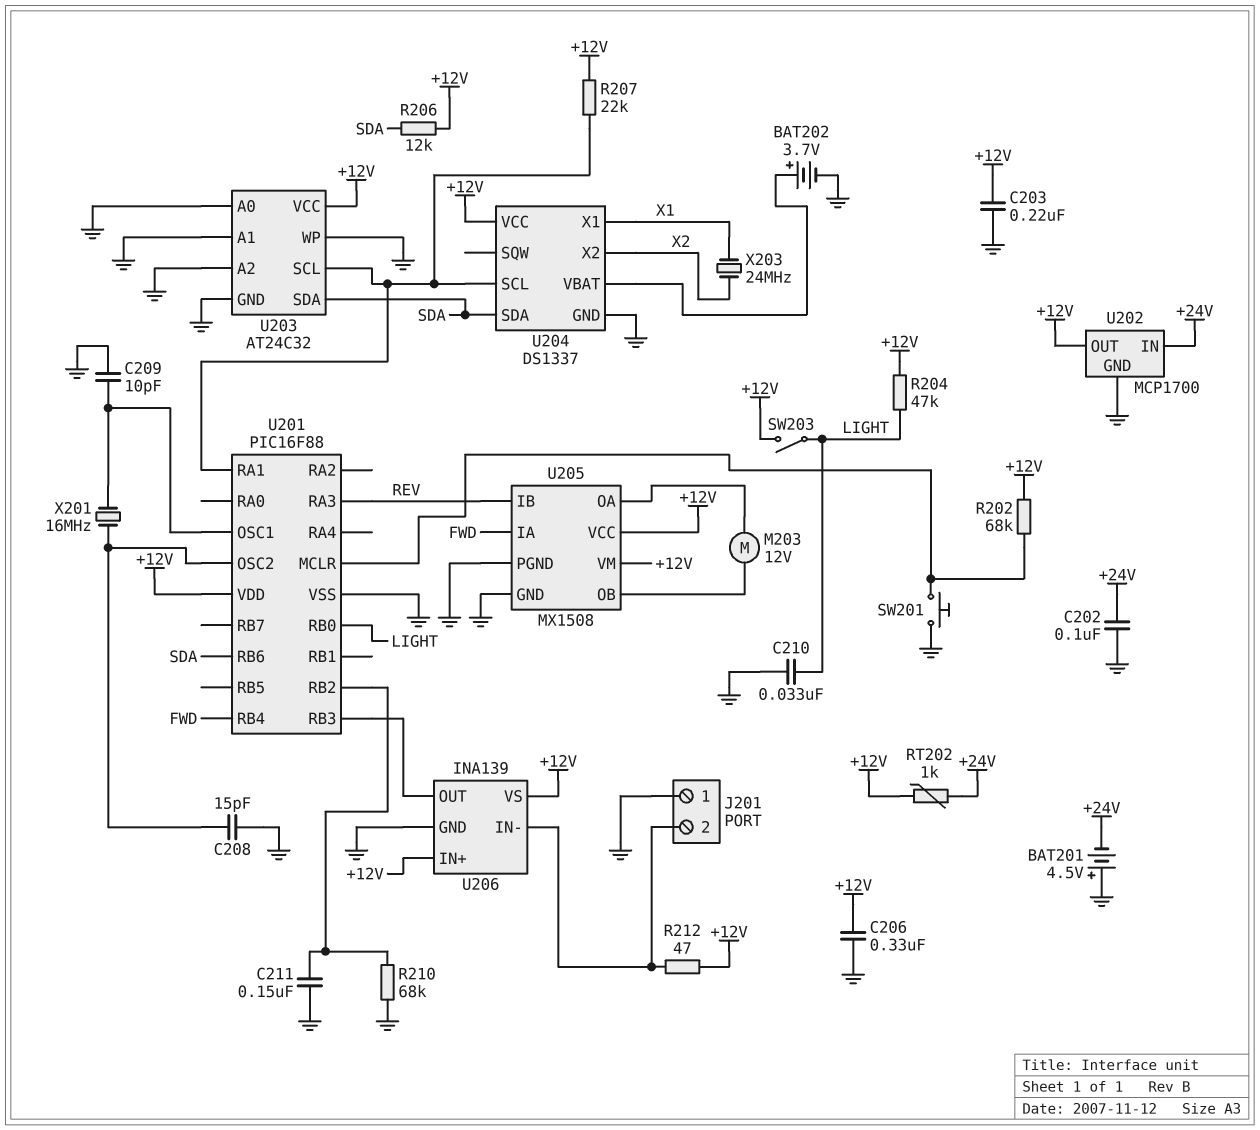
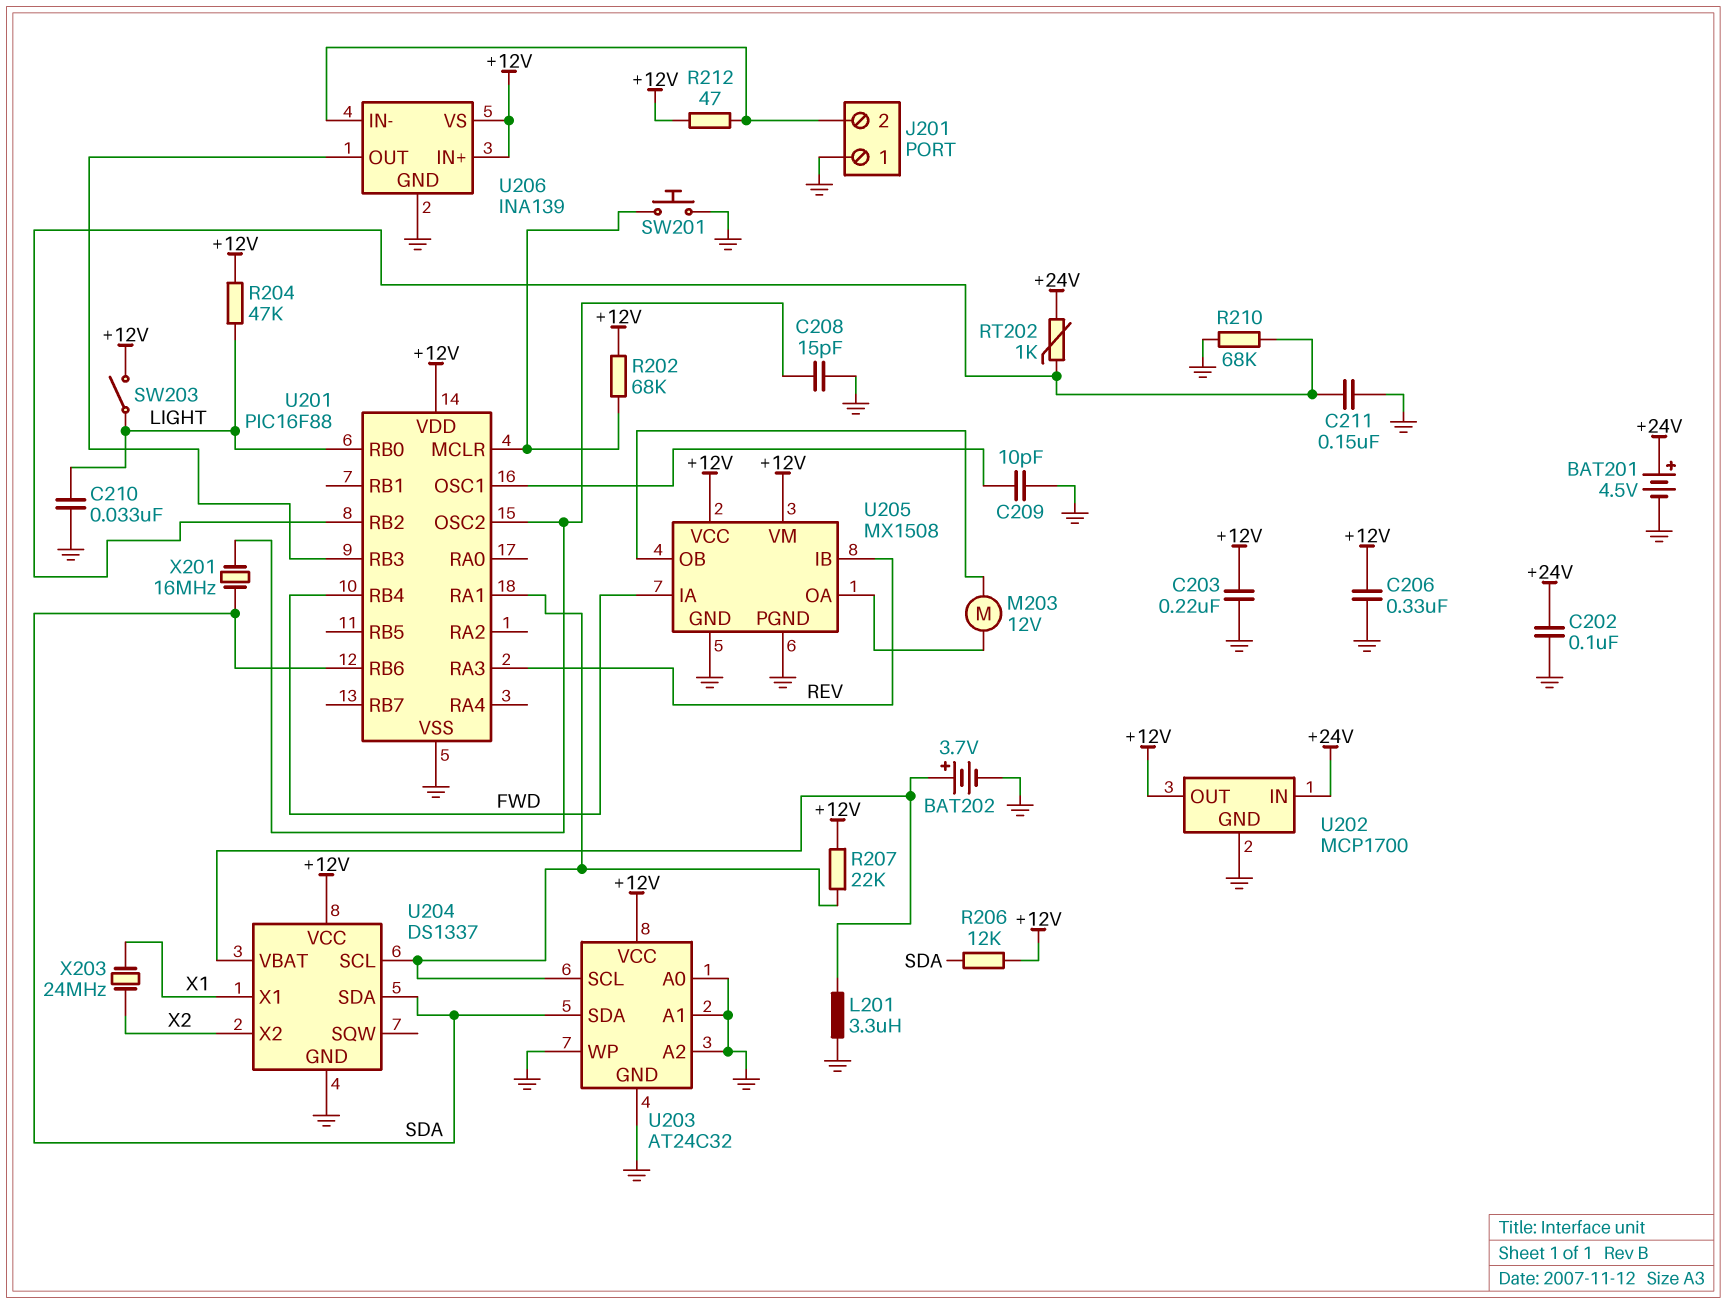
BAT201: 4.5V (plus GND, minus +24V) -> 4.5V (plus +24V, minus GND)
L201: none -> 3.3uH (GND, U204/VBAT)
RT202: 1k (+12V, +24V) -> 1k (+24V, U201/RB2)
X201: 16MHz (U201/OSC1, U201/OSC2) -> 16MHz (SDA, U201/OSC2)

